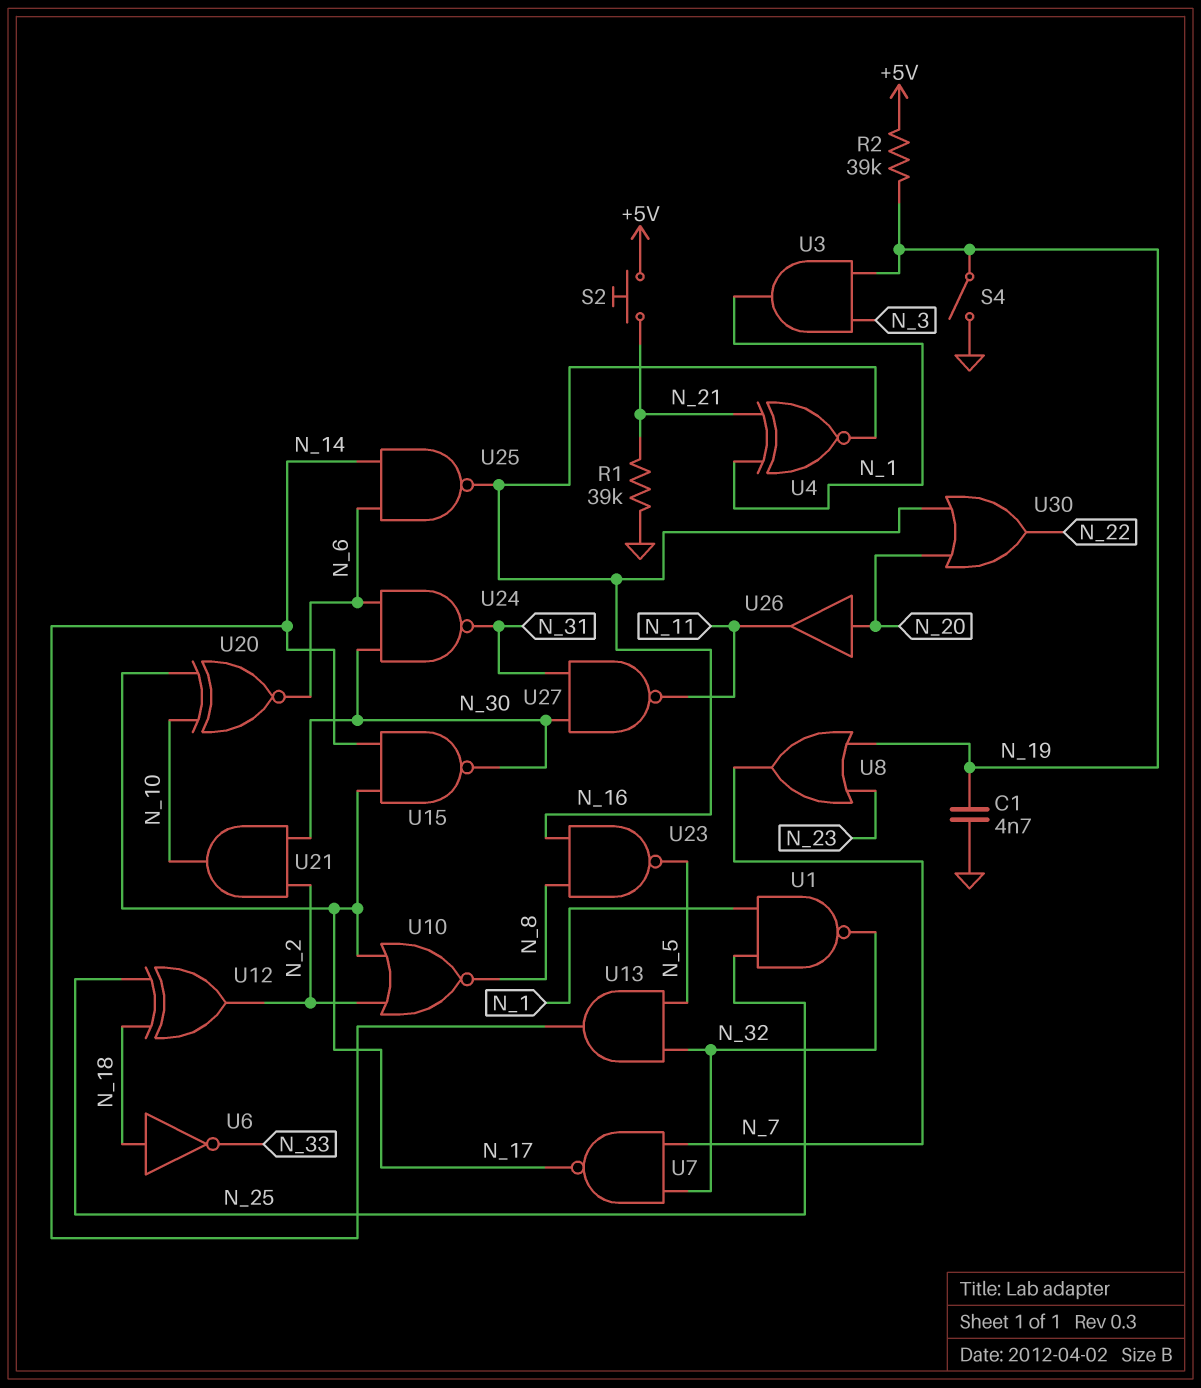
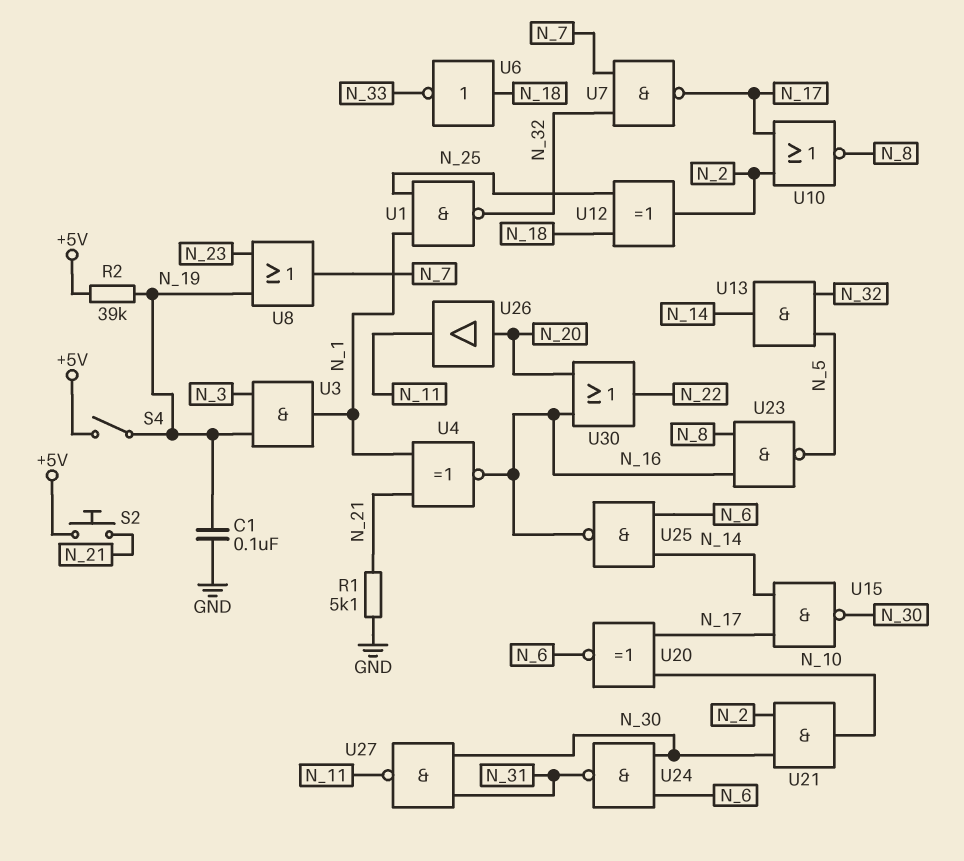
C1: 4.7nF (GND, N_19) -> 100nF (GND, N_19)
R1: 39k (GND, N_21) -> 5.1k (GND, N_21)
S4: switch (GND, N_19) -> switch (+5V, N_19)

